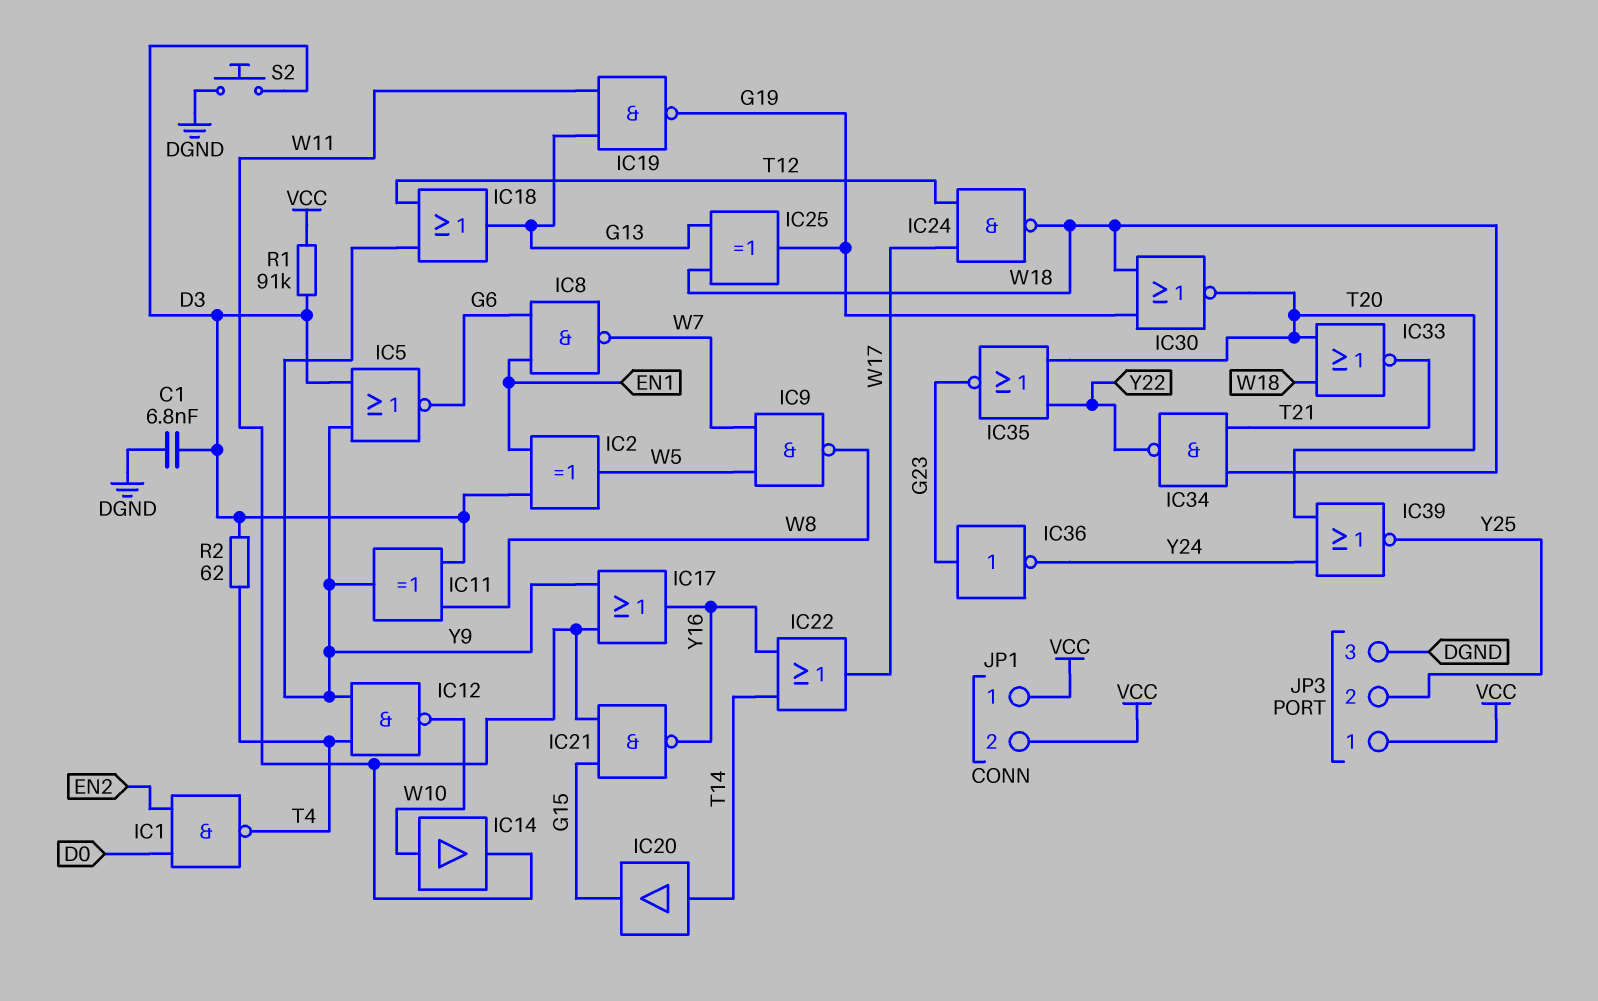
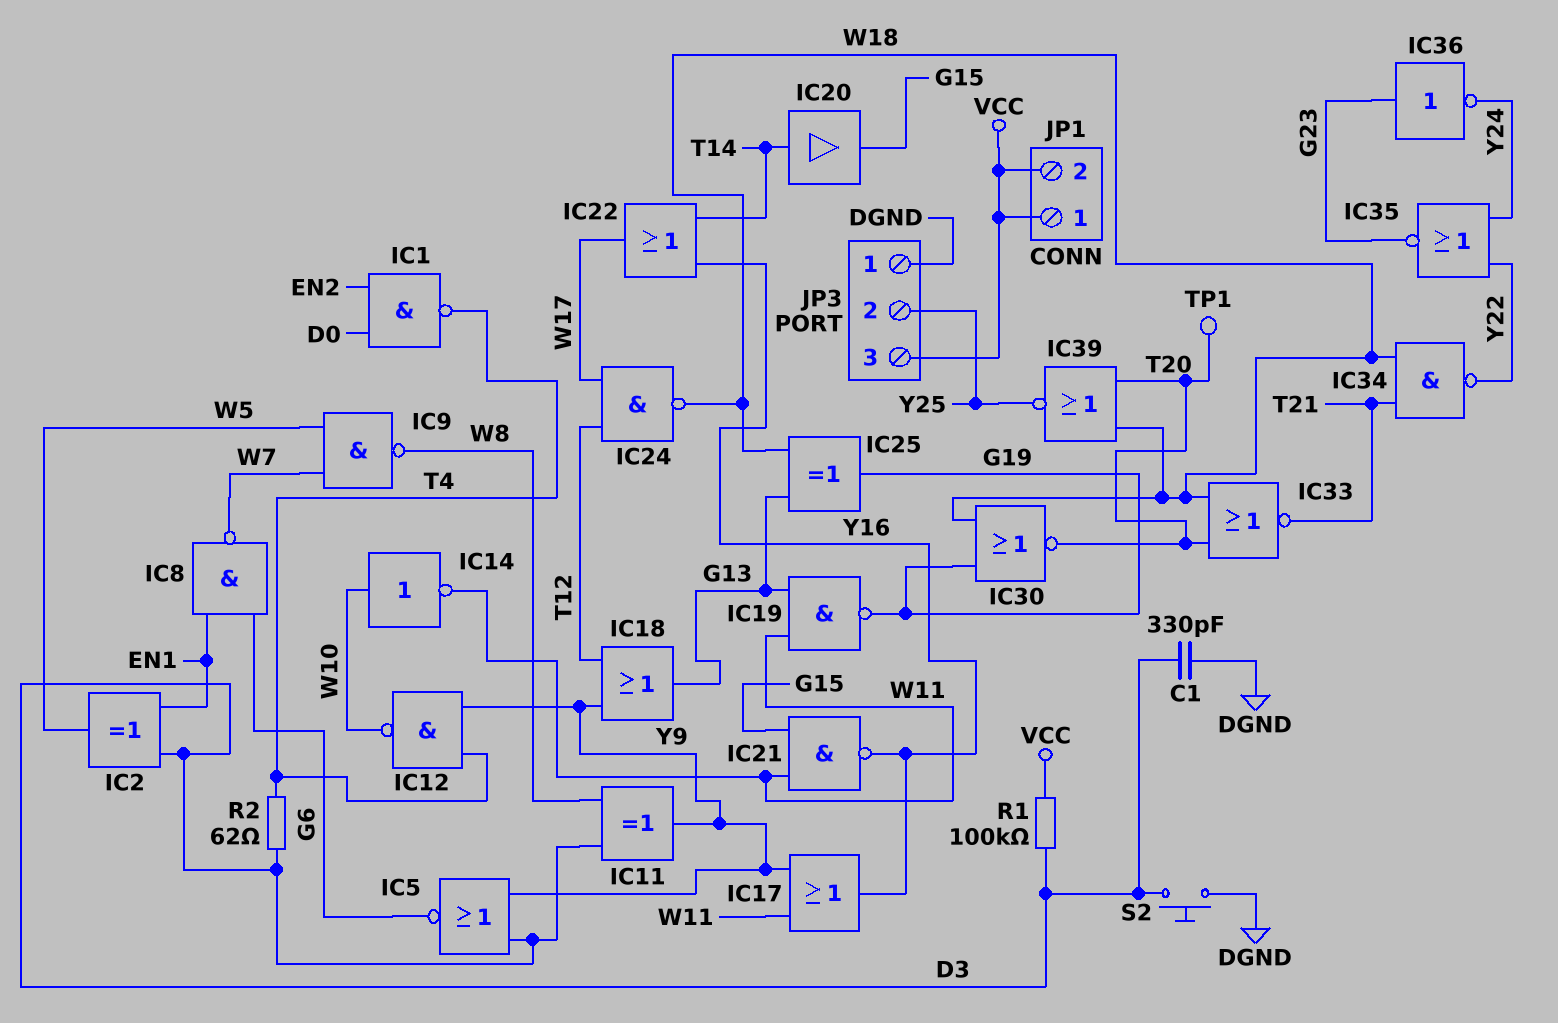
C1: 6.8nF (D3, DGND) -> 330pF (D3, DGND)
IC14: buffer (in W10, out W11) -> NOT (in W10, out W11)
IC35: NOR (in T20, in Y22, out G23) -> NOR (in Y22, in Y24, out G23)
IC39: NOR (in T20, in Y24, out Y25) -> NOR (in T20, in W18, out Y25)
JP3 pin 1: VCC -> DGND
JP3 pin 3: DGND -> VCC
R1: 91k (D3, VCC) -> 100k (D3, VCC)
TP1: none -> test point (T20)

